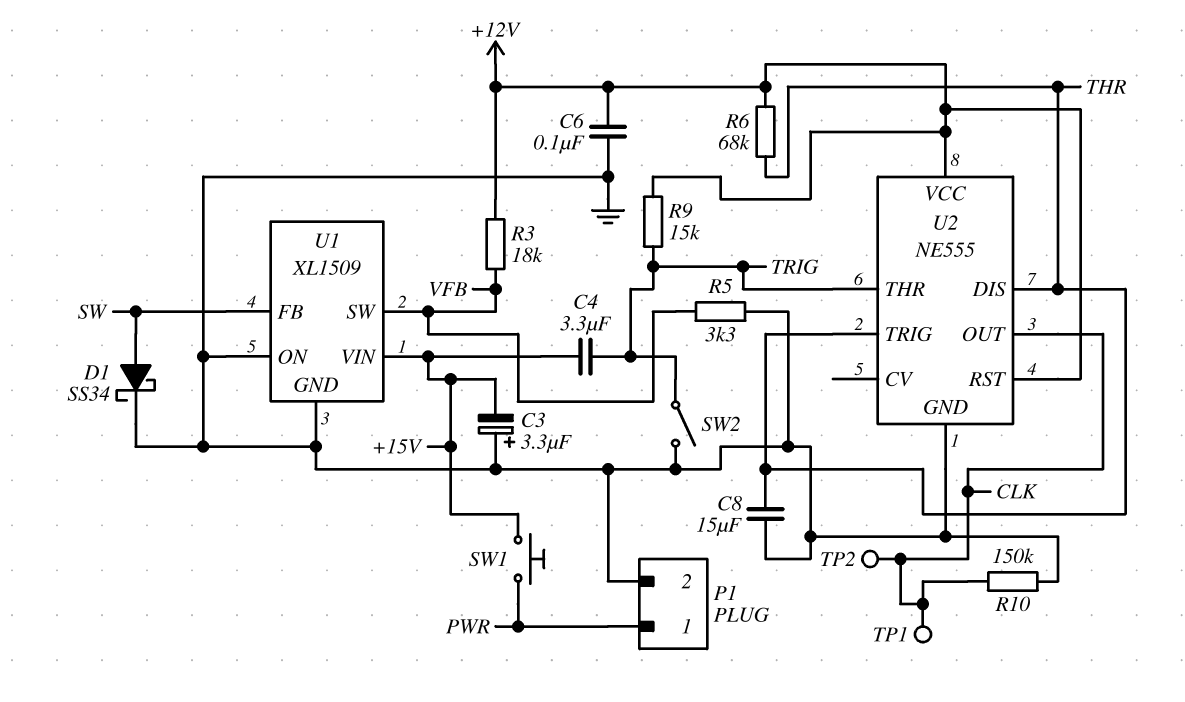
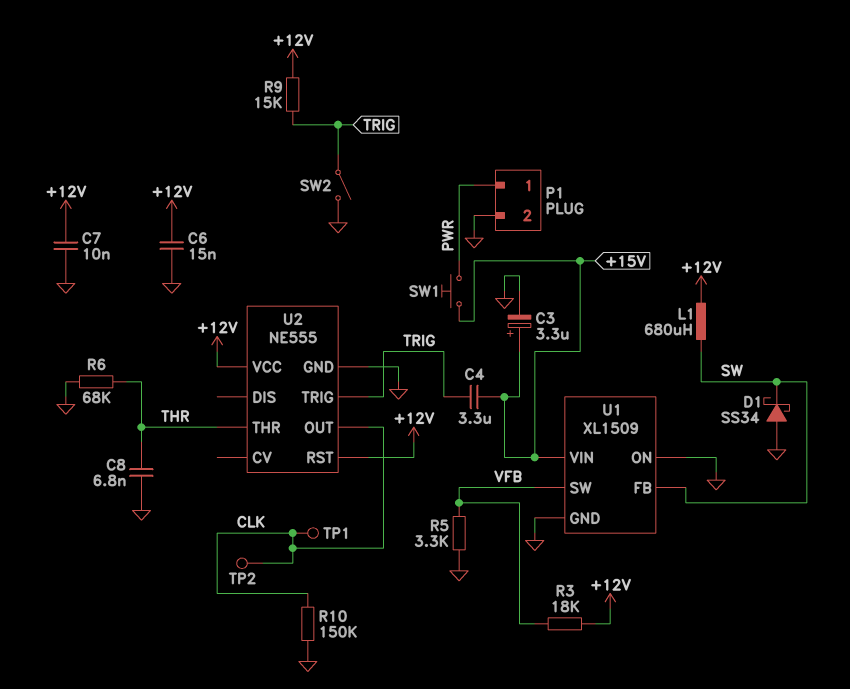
C3: 3.3uF (plus GND, minus +15V) -> 3.3uF (plus +15V, minus GND)
C6: 100nF (+12V, GND) -> 15nF (+12V, GND)
C7: none -> 10nF (+12V, GND)
C8: 15uF (GND, THR) -> 6.8nF (GND, THR)
D1: schottky SS34 (A SW, K GND) -> schottky SS34 (A GND, K SW)
L1: none -> 680uH (+12V, SW)
R6: 68k (+12V, THR) -> 68k (GND, THR)
U2 pin DIS: THR -> none
U2 pin THR: TRIG -> THR
U2 pin TRIG: THR -> TRIG

